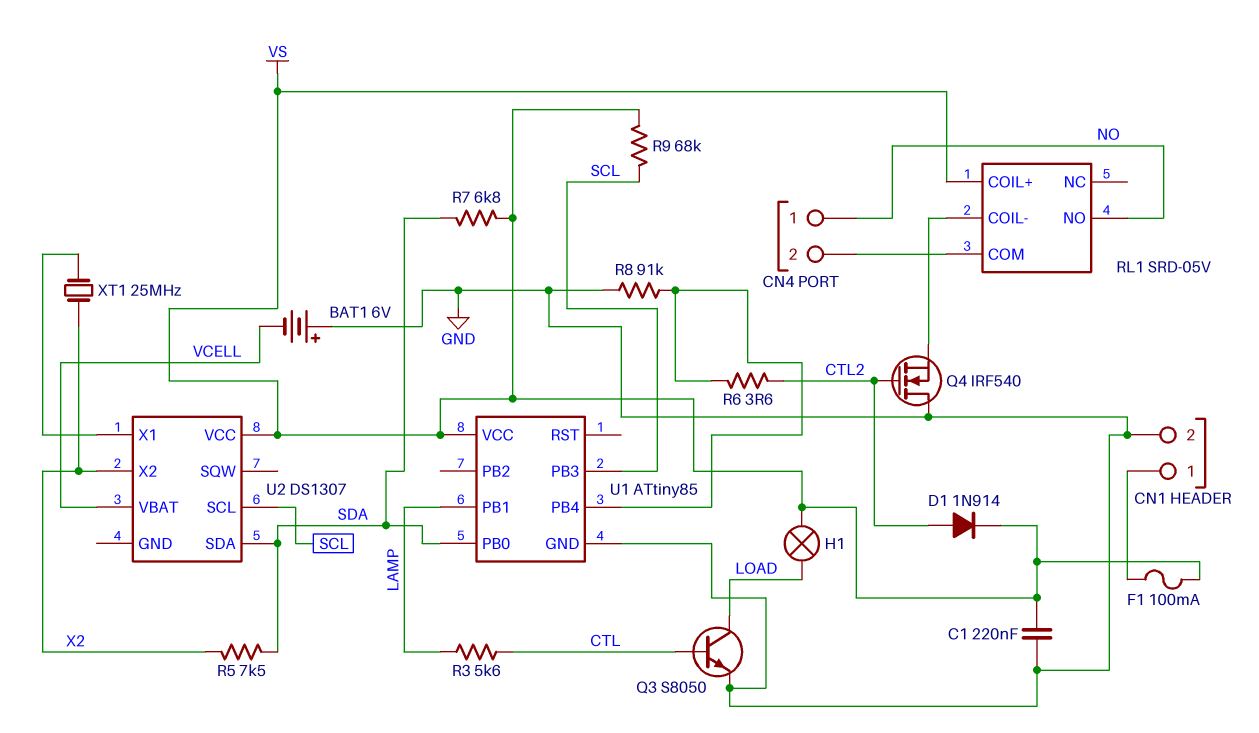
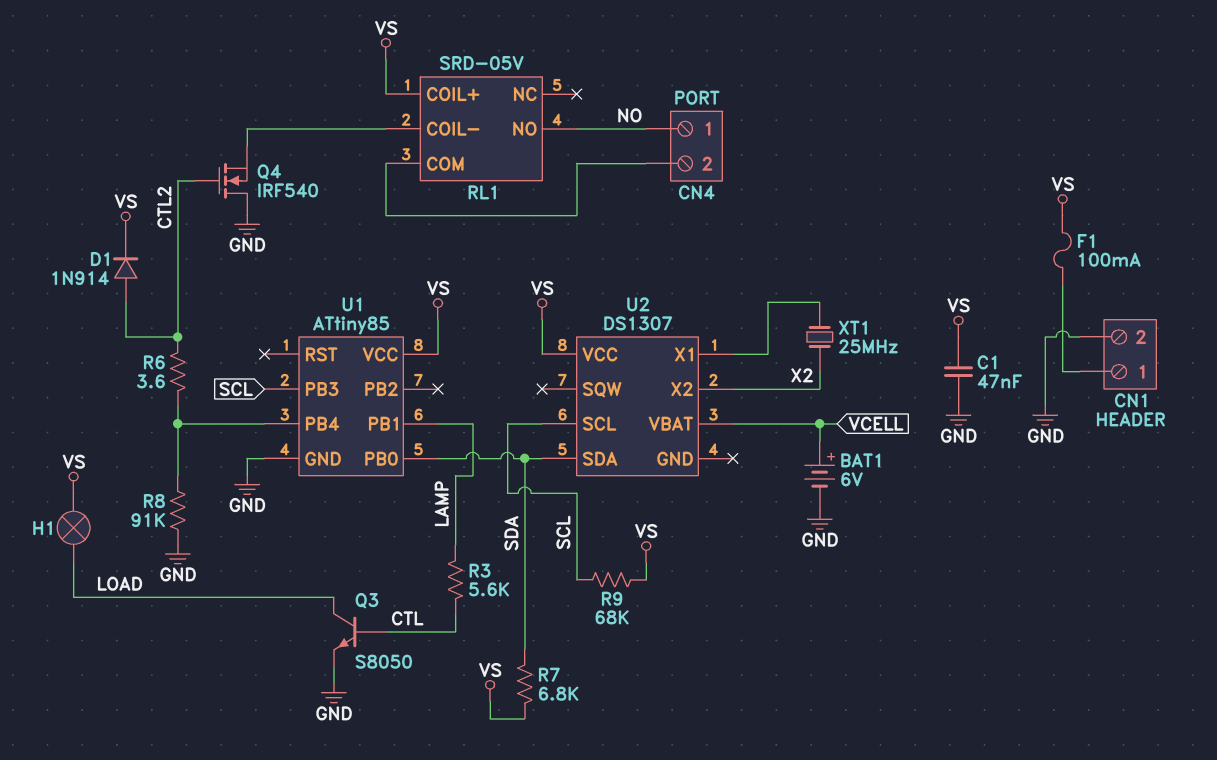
BAT1: 6V (plus GND, minus VCELL) -> 6V (plus VCELL, minus GND)
C1: 220nF (GND, VS) -> 47nF (GND, VS)
R5: 7.5k (SDA, X2) -> none

